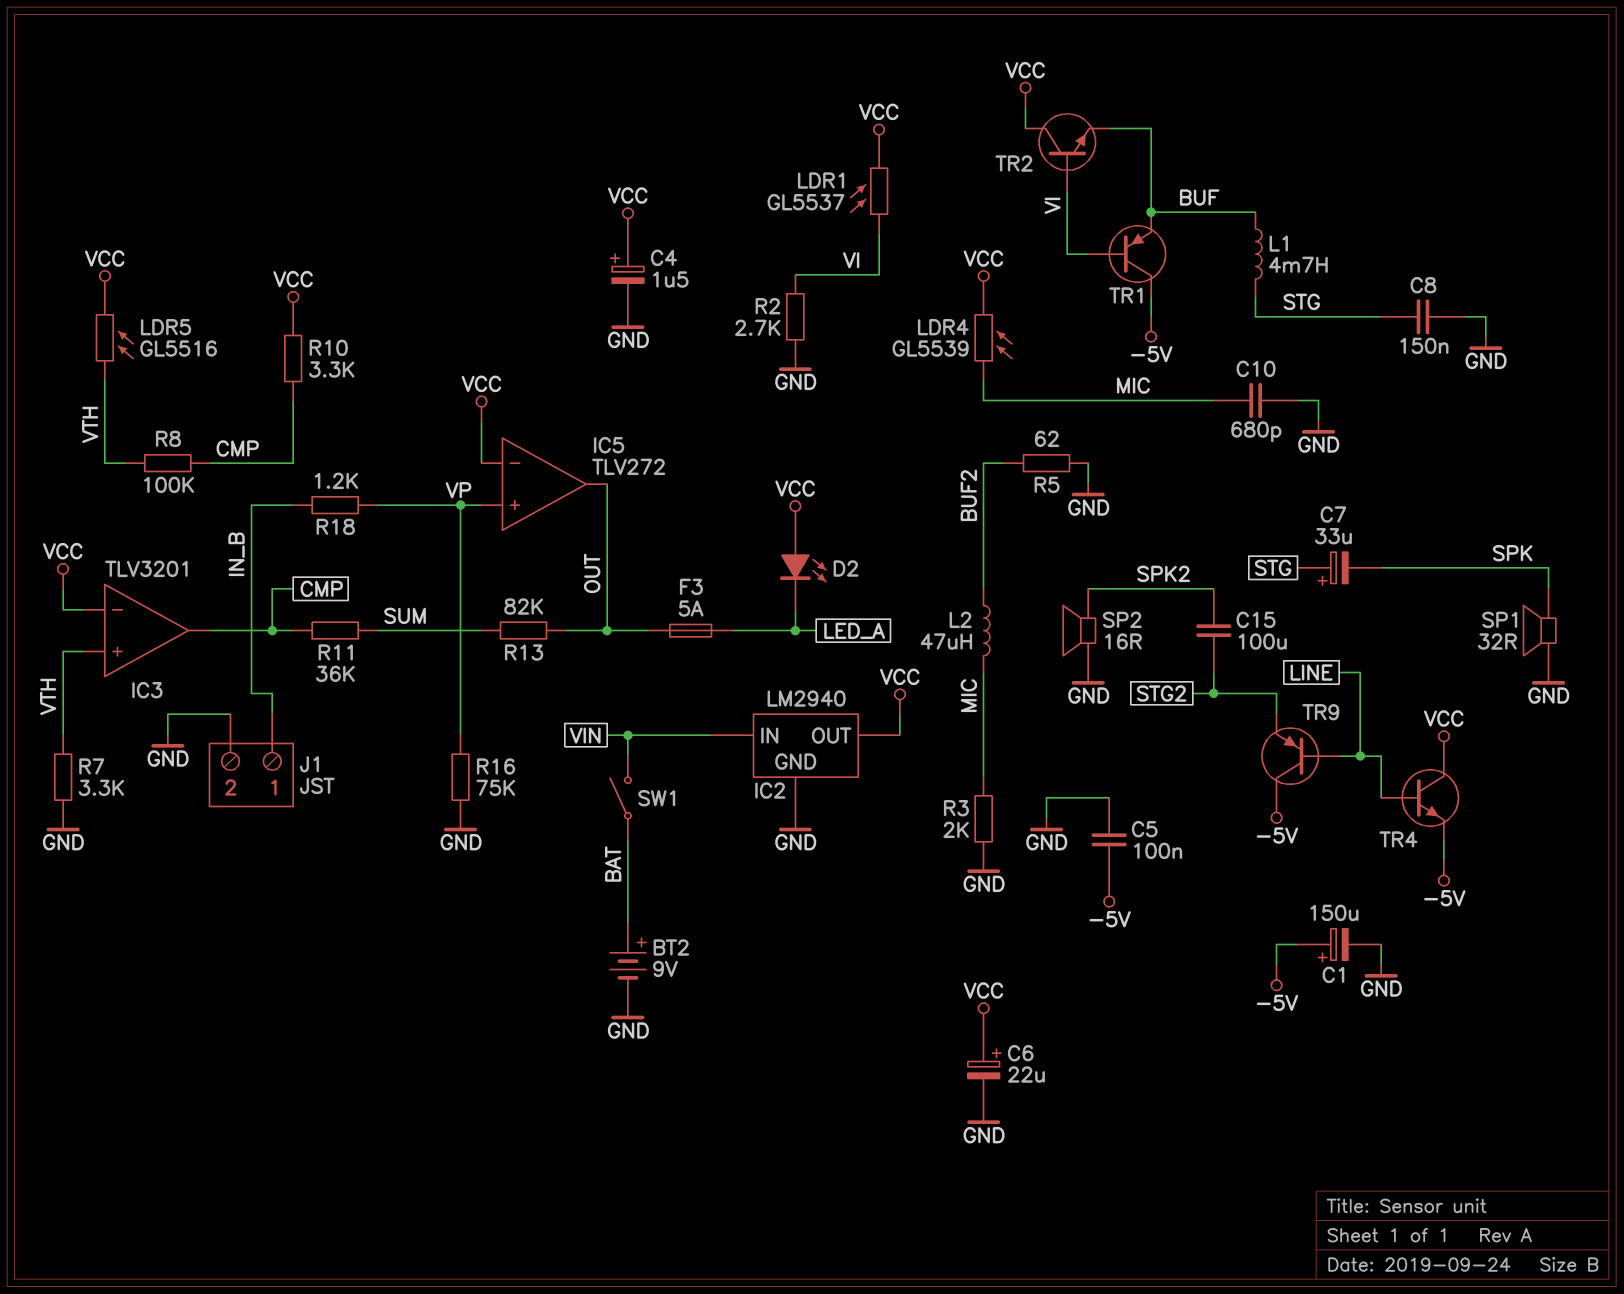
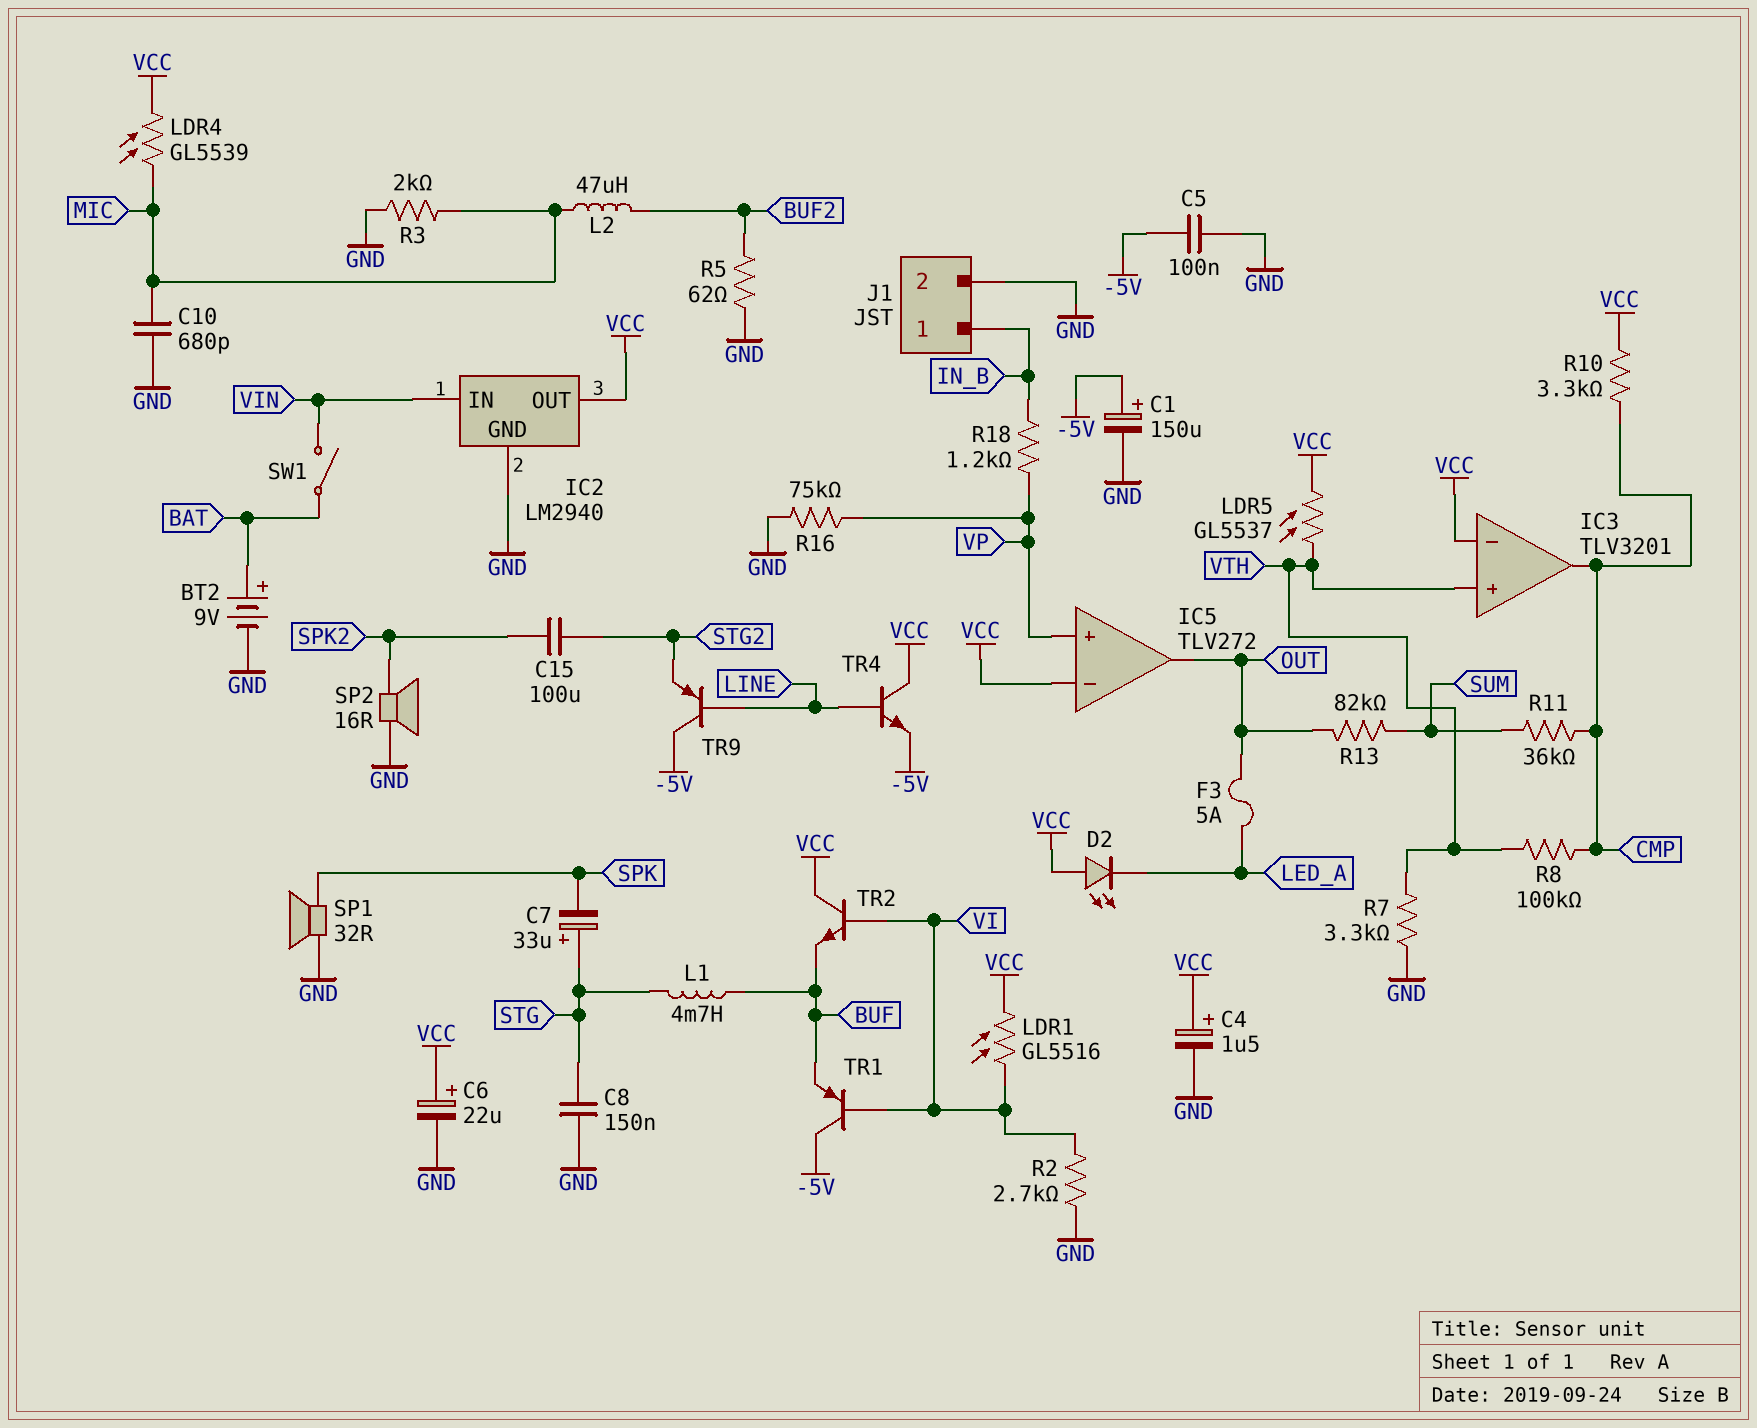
LDR1: GL5537 (VCC, VI) -> GL5516 (VCC, VI)
LDR5: GL5516 (VCC, VTH) -> GL5537 (VCC, VTH)

